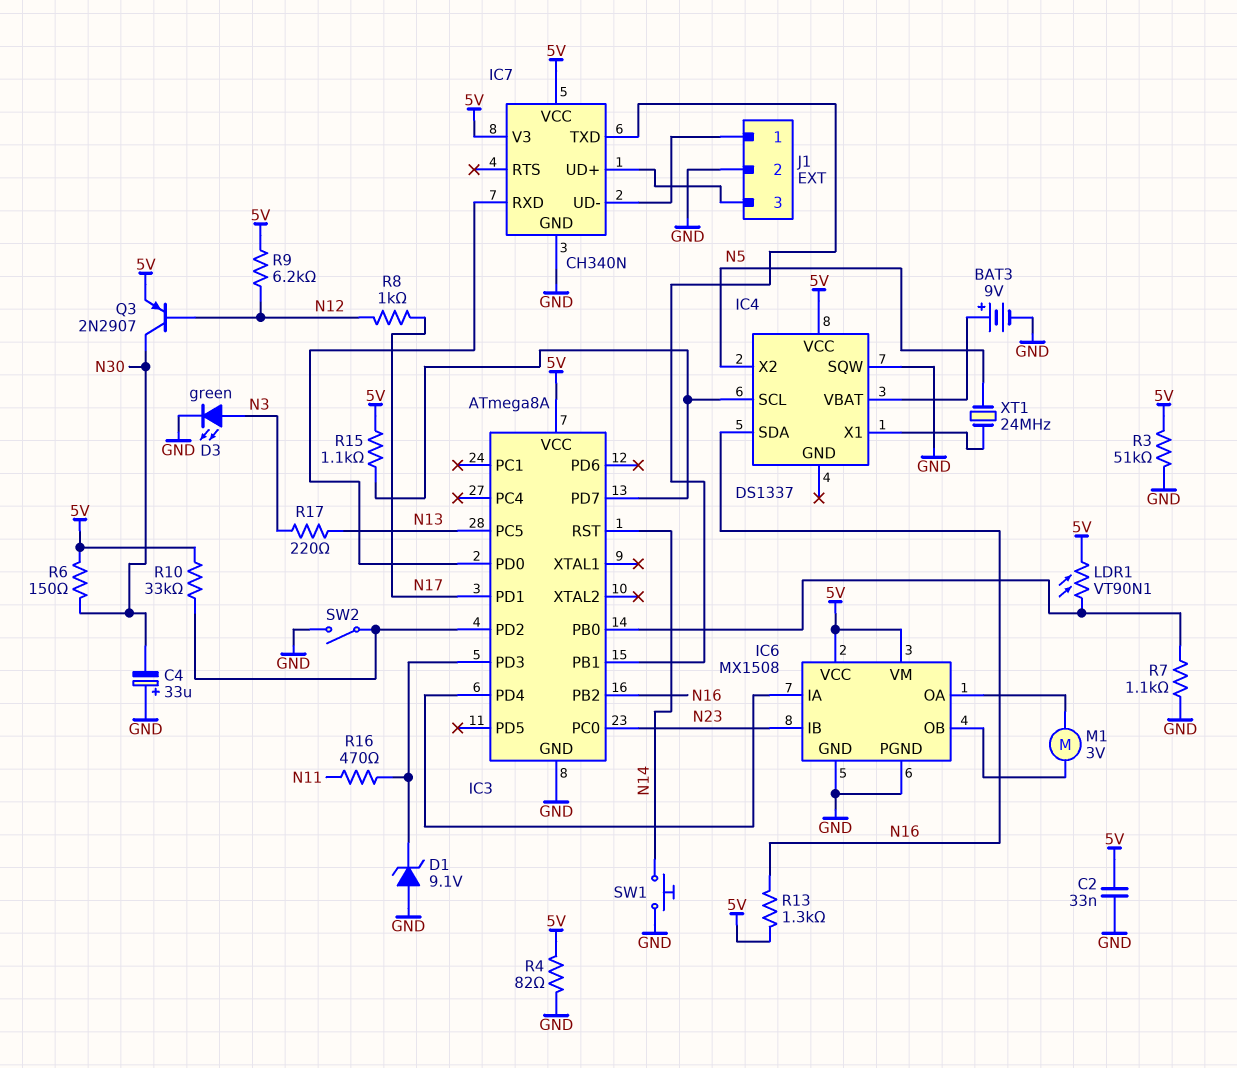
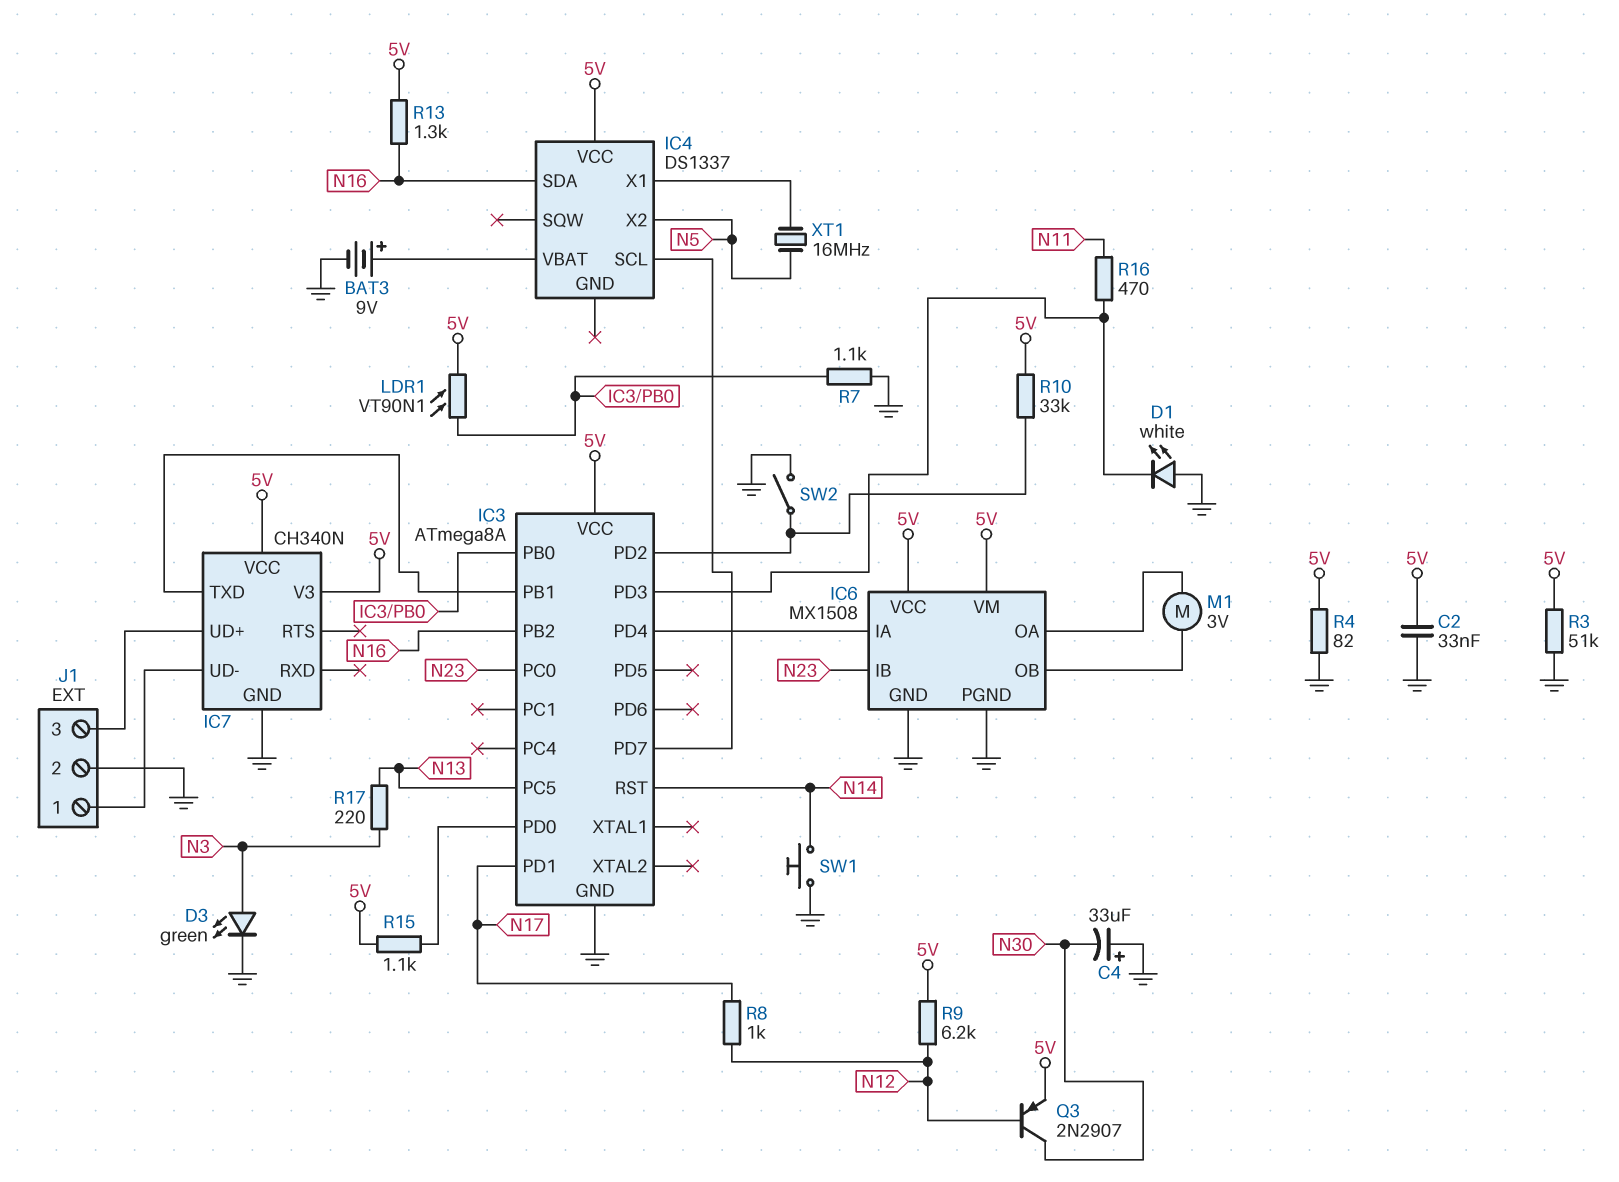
D1: zener 9.1V (A GND, K IC3/PD3) -> LED white (A GND, K IC3/PD3)
IC4 pin SQW: GND -> none
IC7 pin RXD: IC3/PD0 -> none
R6: 150 (5V, N30) -> none
R15: 1.1k (5V, IC3/PD7) -> 1.1k (5V, IC3/PD0)
XT1: 24MHz (IC4/X1, N5) -> 16MHz (IC4/X1, N5)

